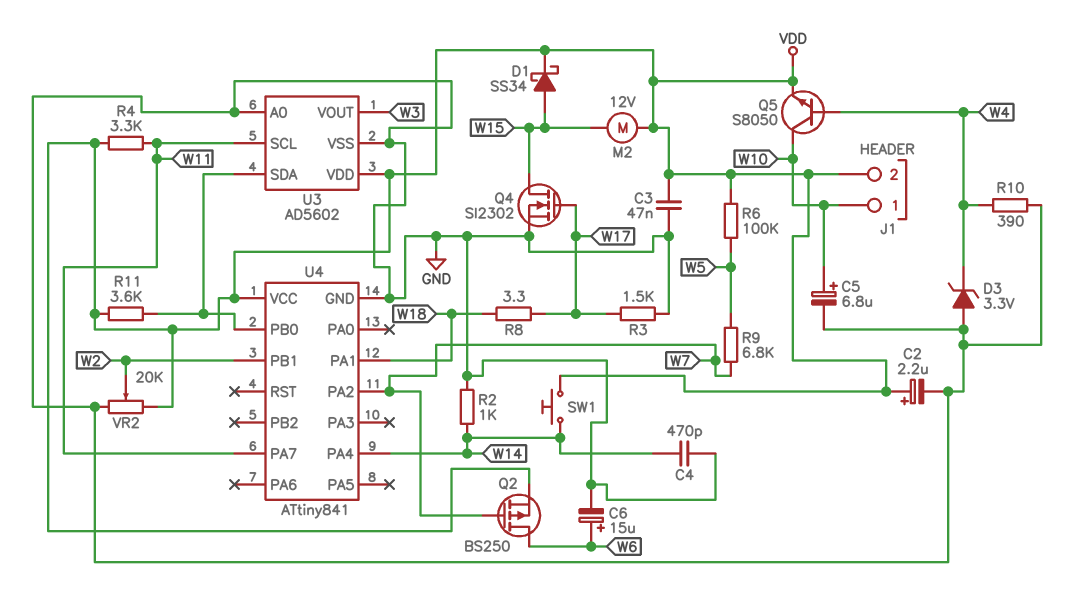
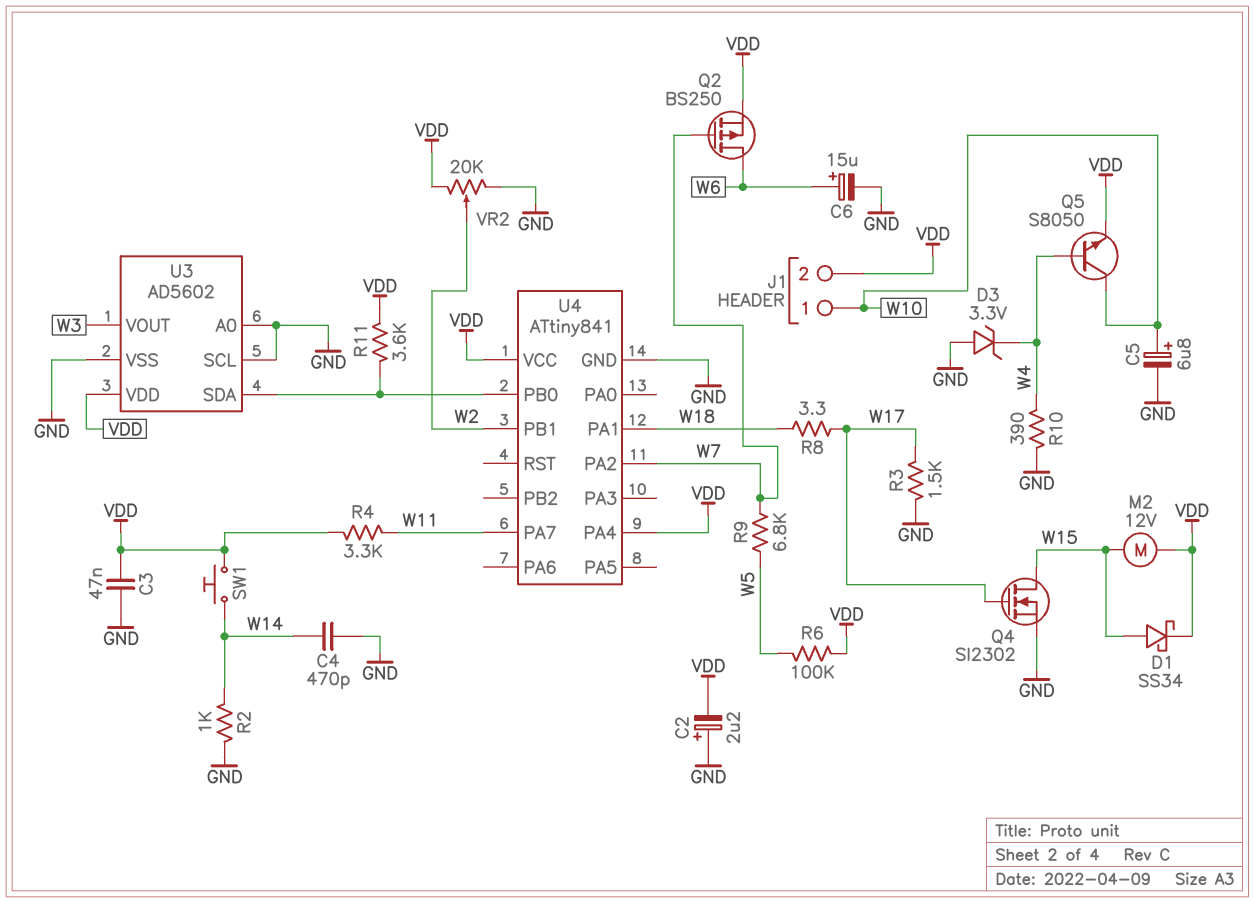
C2: 2.2uF (plus VDD, minus GND) -> 2.2uF (plus GND, minus VDD)
U3 pin SCL: W11 -> GND
U4 pin PA4: W14 -> VDD

